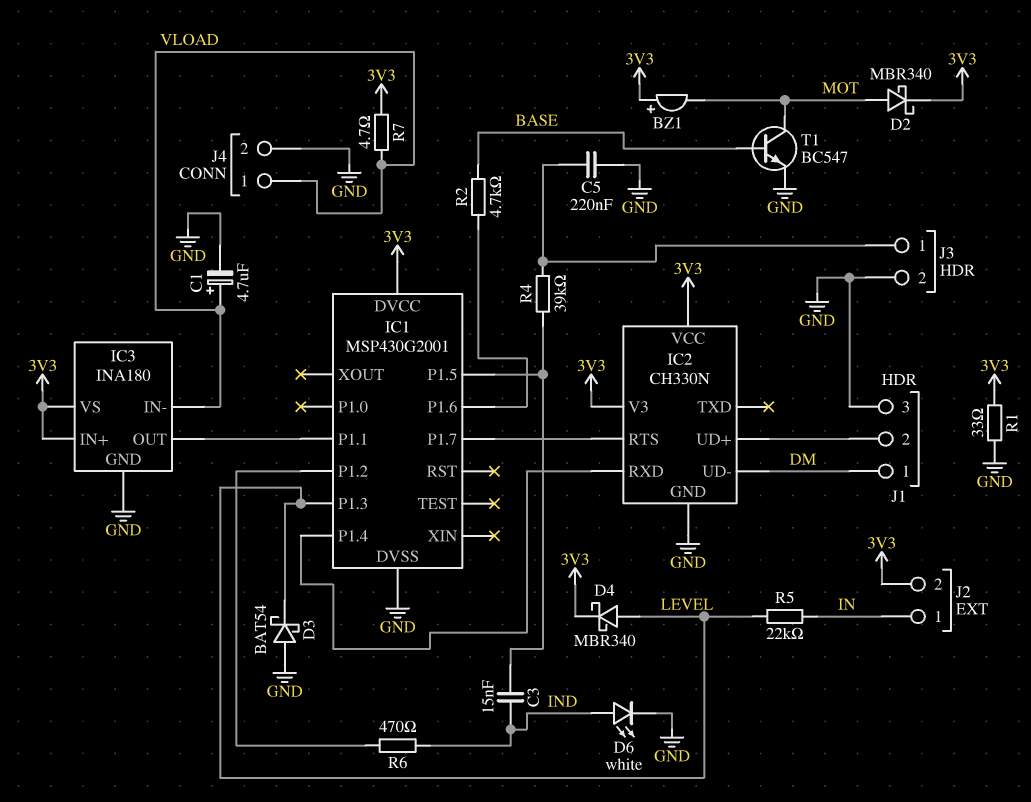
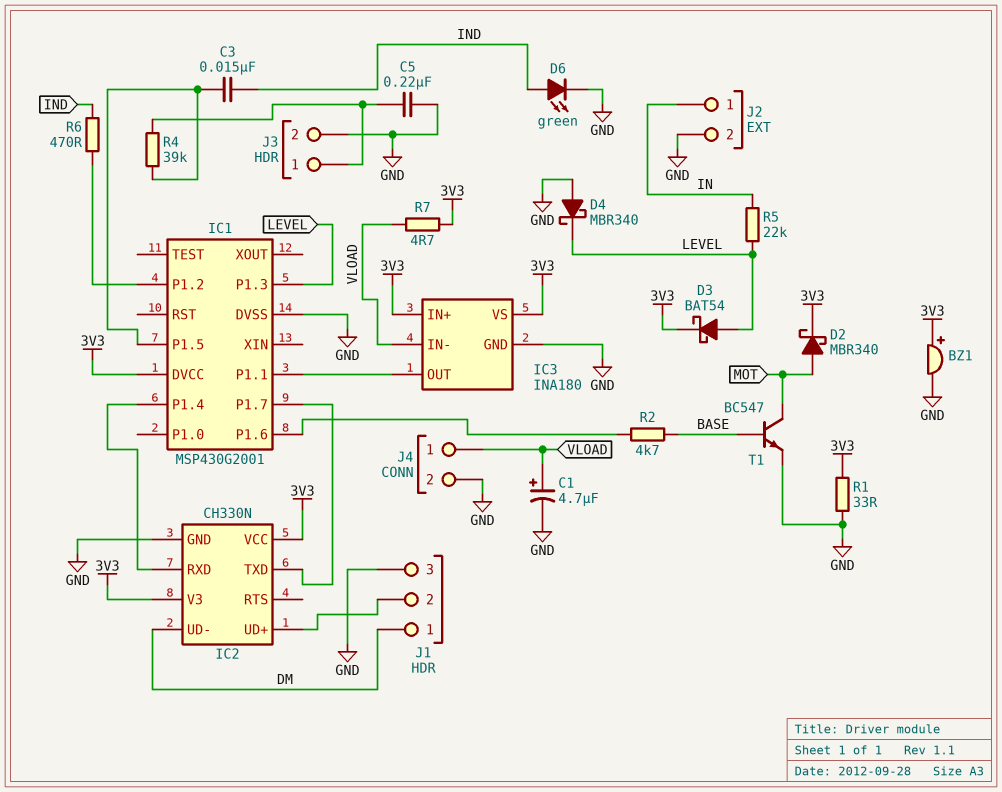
BZ1: buzzer (plus 3V3, minus MOT) -> buzzer (plus 3V3, minus GND)
D3: schottky BAT54 (A GND, K LEVEL) -> schottky BAT54 (A LEVEL, K 3V3)
D4: schottky MBR340 (A LEVEL, K 3V3) -> schottky MBR340 (A GND, K LEVEL)
D6: LED white (A IND, K GND) -> LED green (A IND, K GND)
IC2 pin RTS: IC1/P1.7 -> none
IC2 pin TXD: none -> IC1/P1.7
J2 pin 2: 3V3 -> GND

